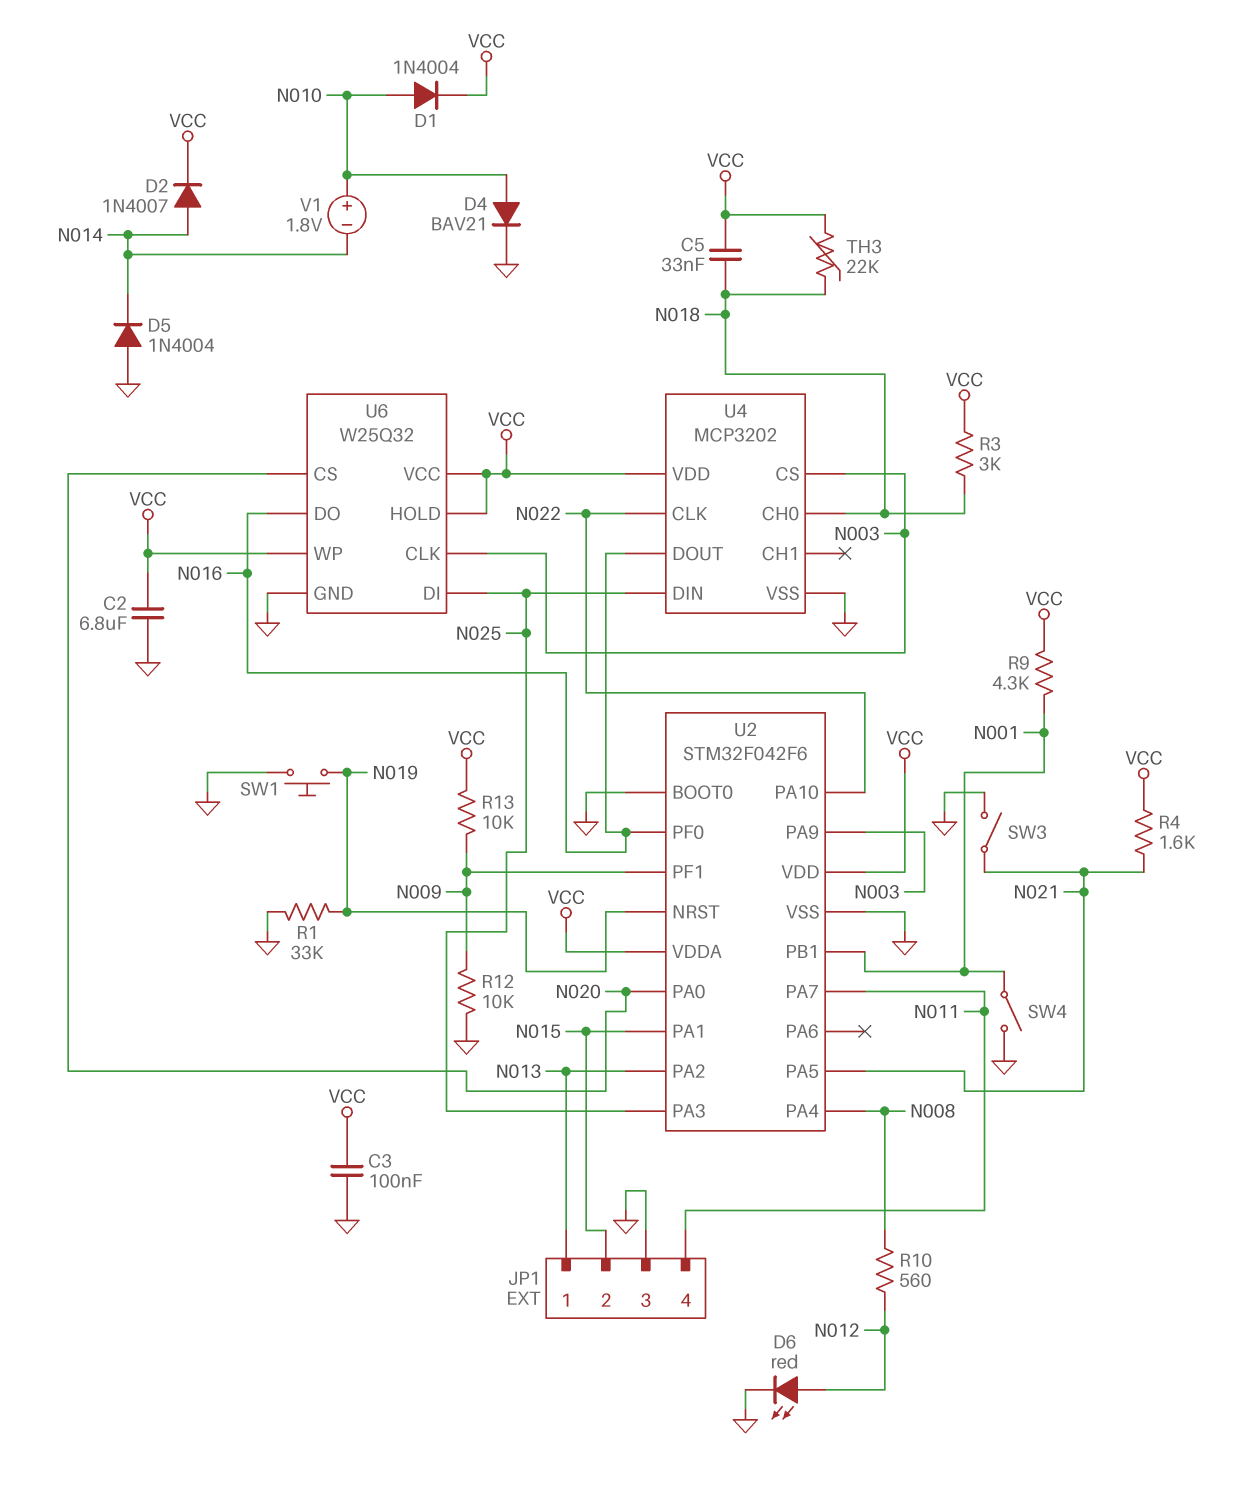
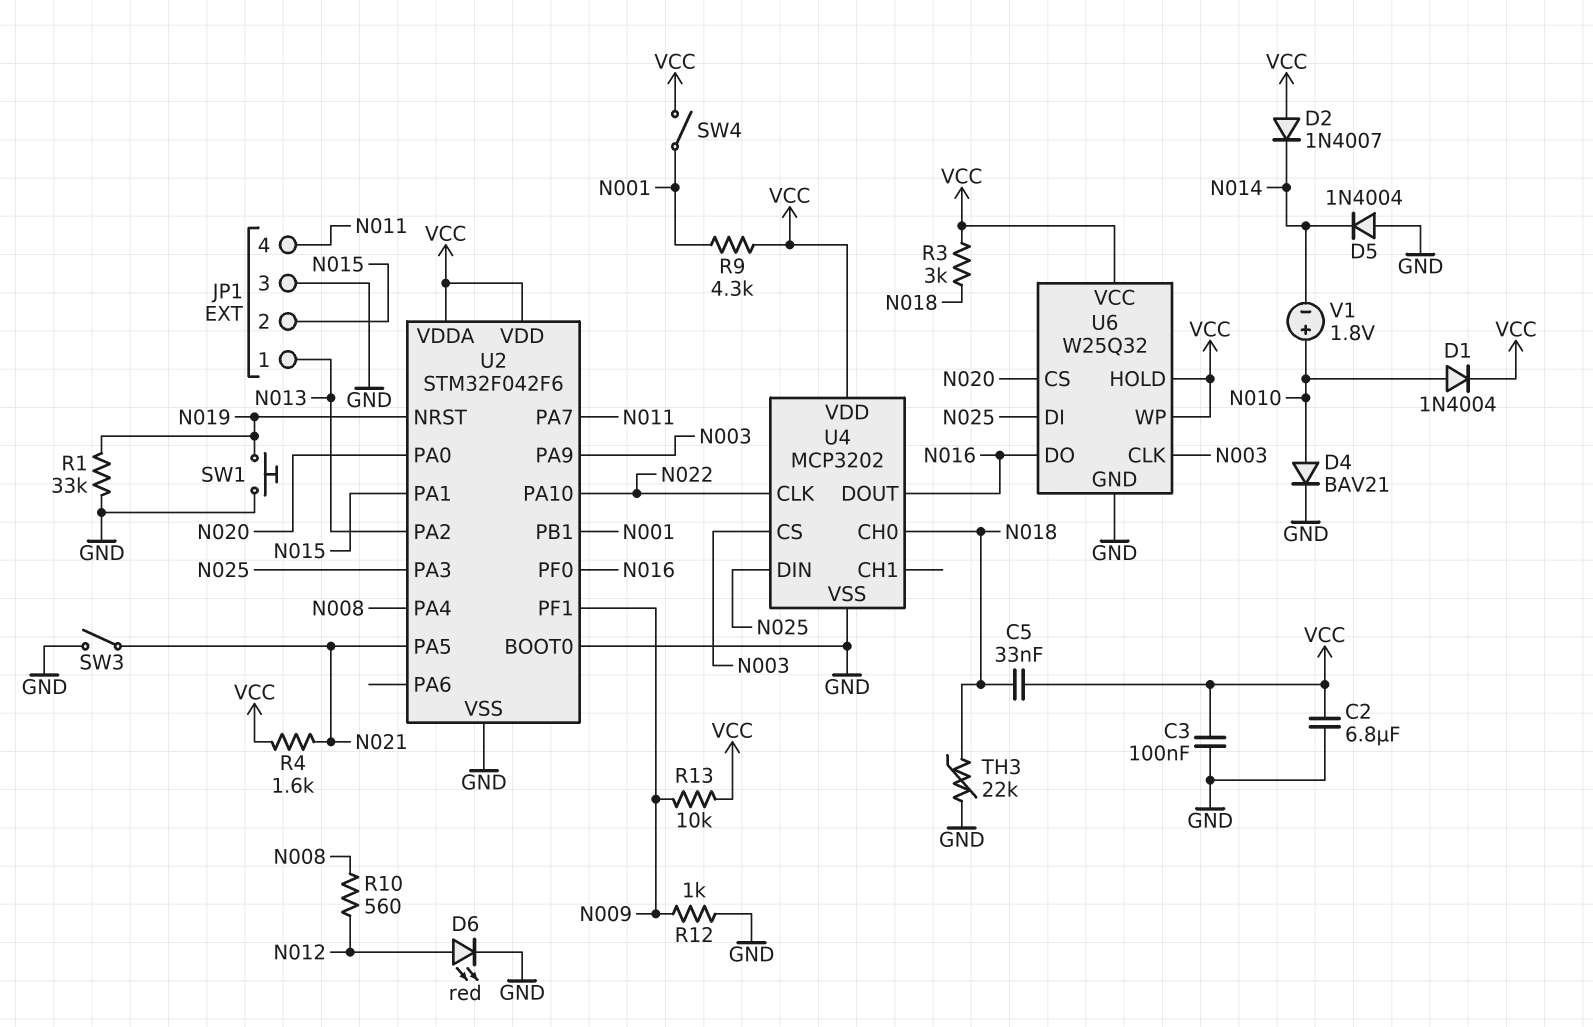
D2: diode 1N4007 (A N014, K VCC) -> diode 1N4007 (A VCC, K N014)
R12: 10k (GND, N009) -> 1k (GND, N009)
SW4: switch (GND, N001) -> switch (N001, VCC)
TH3: 22k (N018, VCC) -> 22k (GND, N018)

